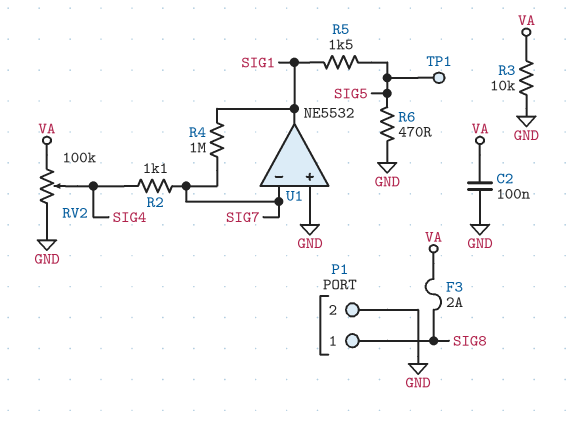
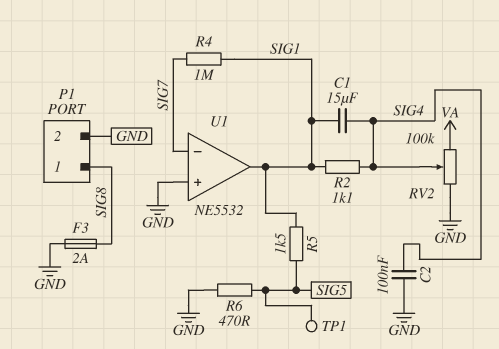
C1: none -> 15uF (SIG1, SIG4)
C2: 100nF (GND, VA) -> 100nF (GND, SIG4)
F3: 2A (SIG8, VA) -> 2A (GND, SIG8)
R2: 1.1k (SIG4, SIG7) -> 1.1k (SIG1, SIG4)
R3: 10k (GND, VA) -> none

